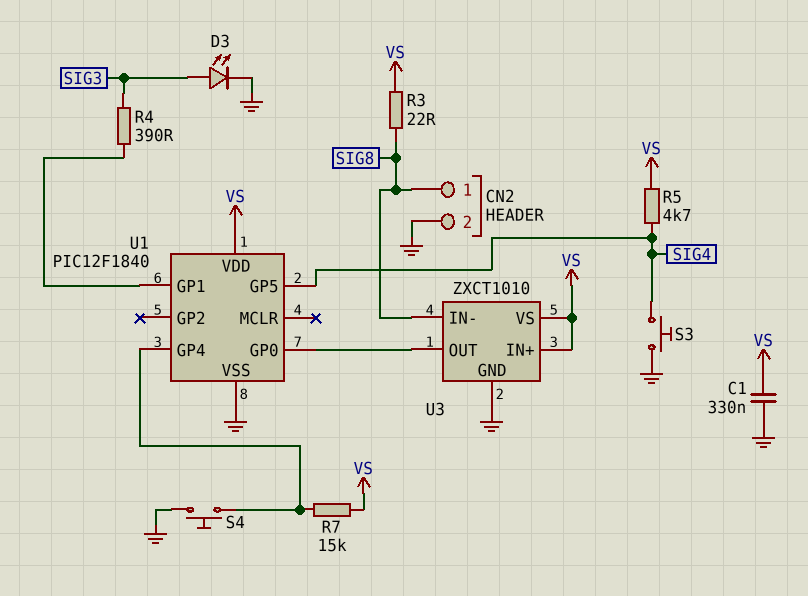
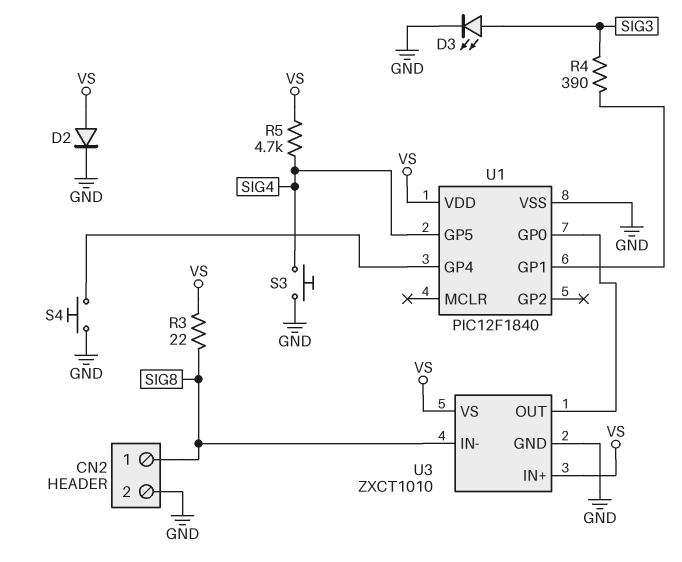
C1: 330nF (GND, VS) -> none
D2: none -> diode (A VS, K GND)
R7: 15k (U1/GP4, VS) -> none

